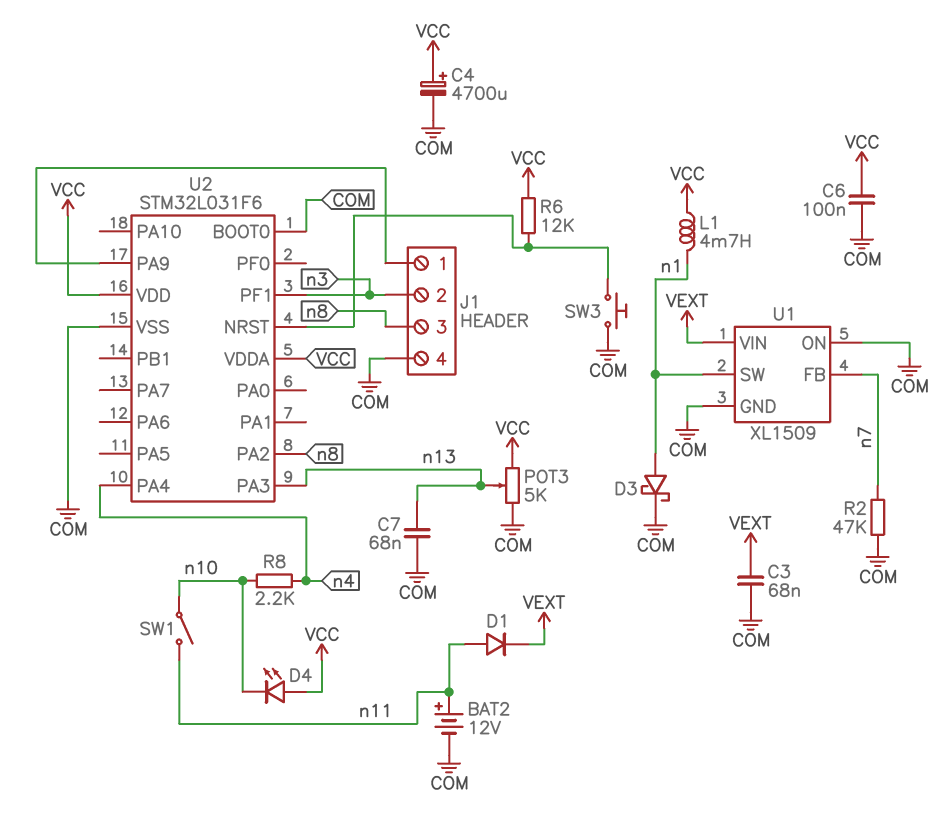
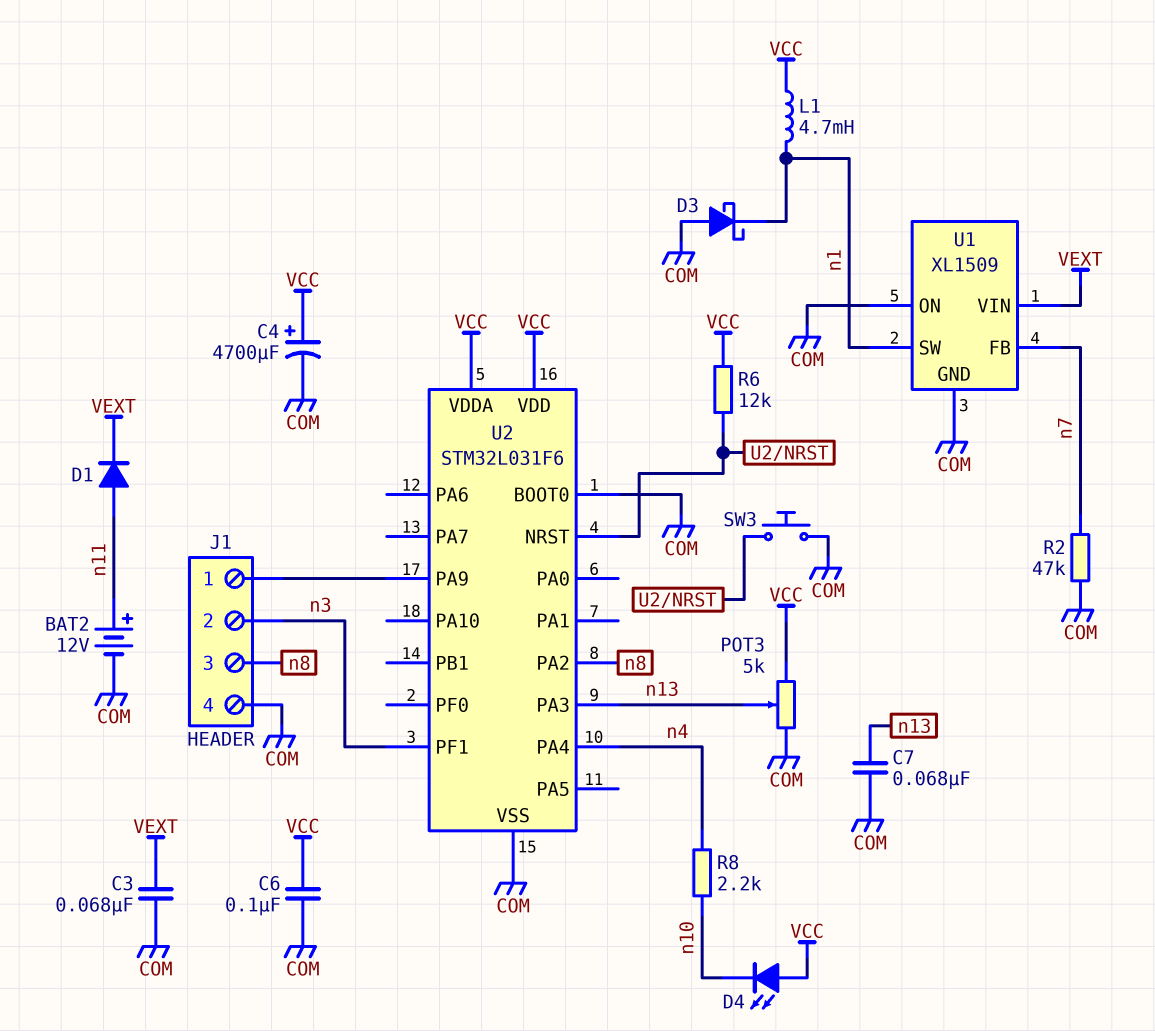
D3: schottky (A n1, K COM) -> schottky (A COM, K n1)
SW1: switch (n10, n11) -> none

